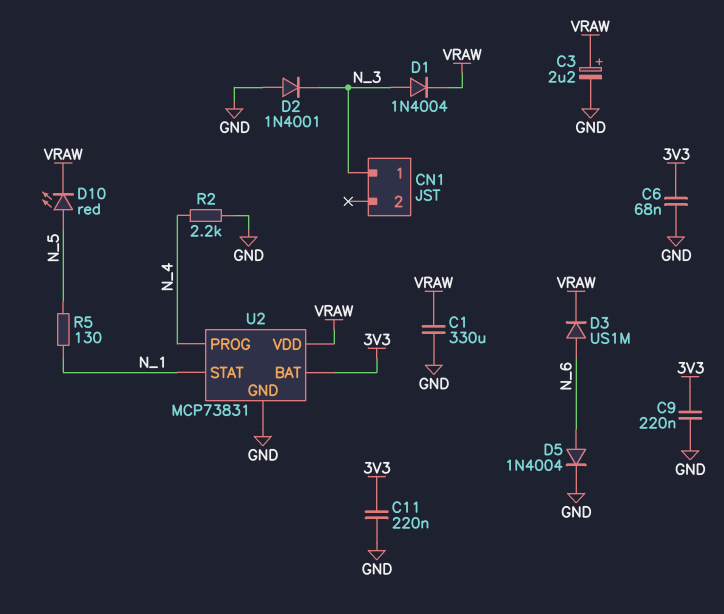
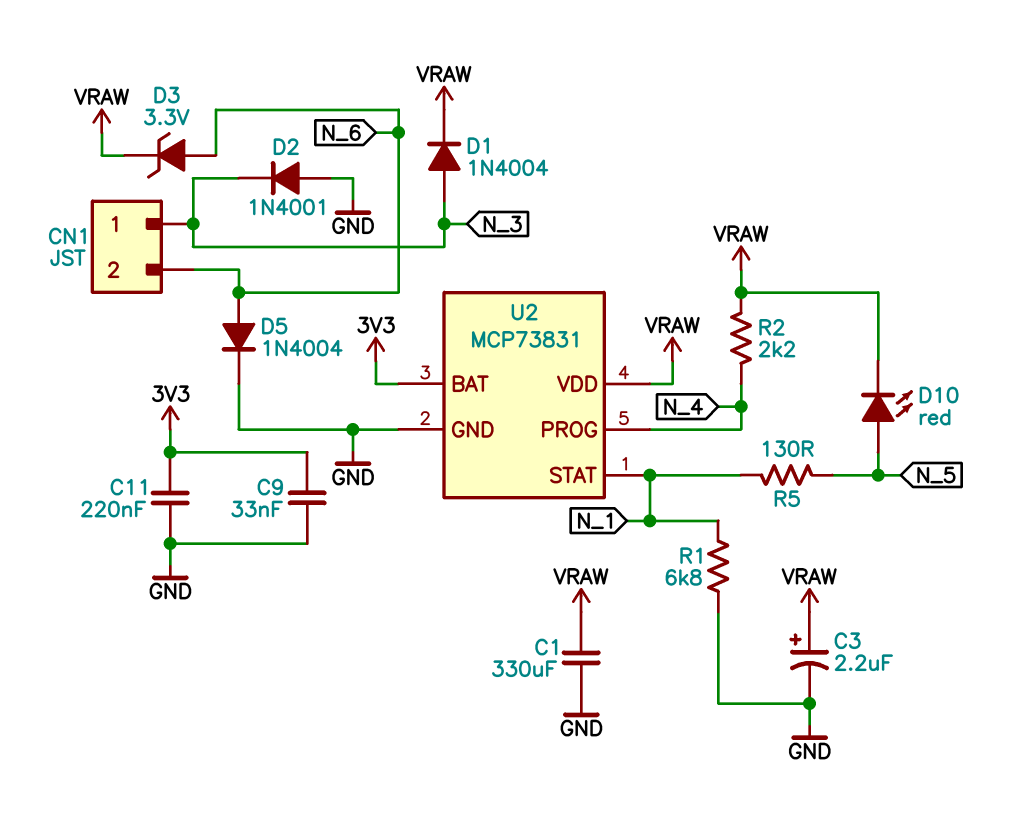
C6: 68nF (3V3, GND) -> none
C9: 220nF (3V3, GND) -> 33nF (3V3, GND)
CN1 pin 2: none -> N_6
D3: diode US1M (A N_6, K VRAW) -> zener 3.3V (A N_6, K VRAW)
R1: none -> 6.8k (GND, N_1)
R2: 2.2k (GND, N_4) -> 2.2k (N_4, VRAW)

